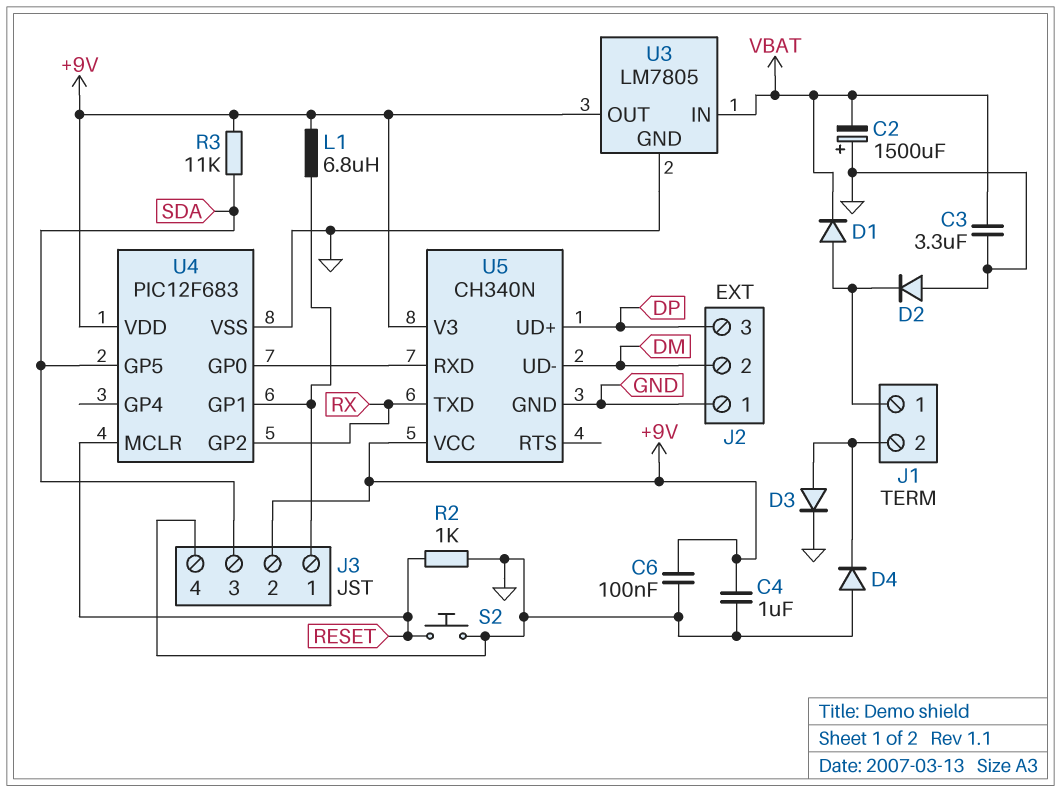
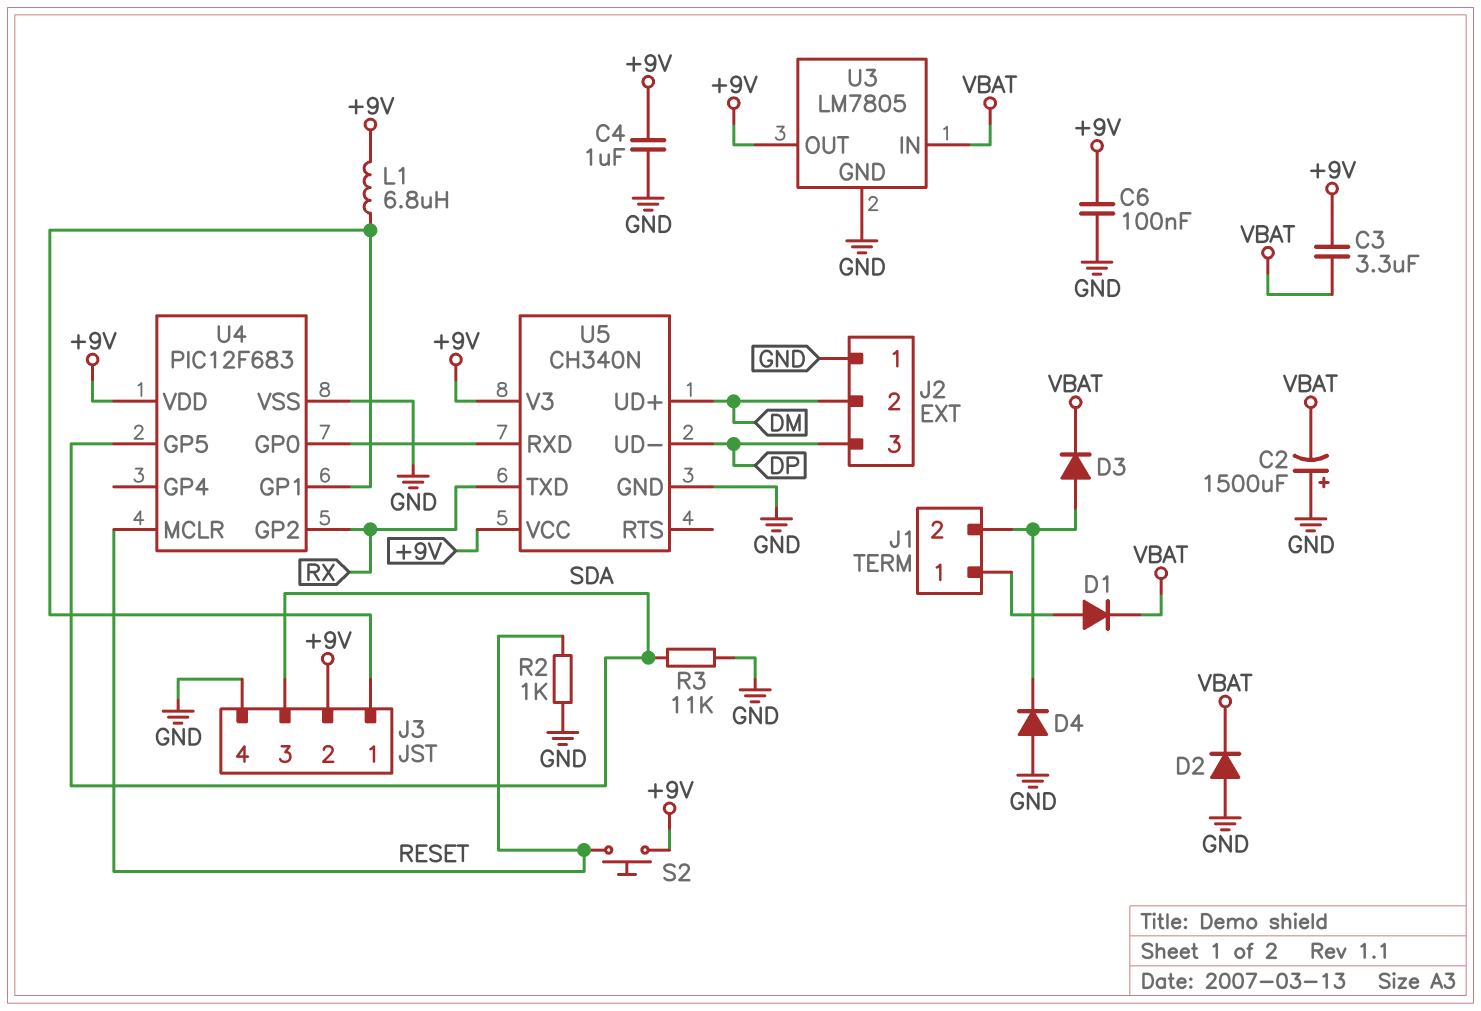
C3: 3.3uF (GND, VBAT) -> 3.3uF (+9V, VBAT)
D2: diode (A GND, K J1/1) -> diode (A GND, K VBAT)
D3: diode (A J1/2, K GND) -> diode (A J1/2, K VBAT)
R3: 11k (+9V, SDA) -> 11k (GND, SDA)
S2: button (GND, RESET) -> button (+9V, RESET)
U5 pin UD+: DP -> DM
U5 pin UD-: DM -> DP

